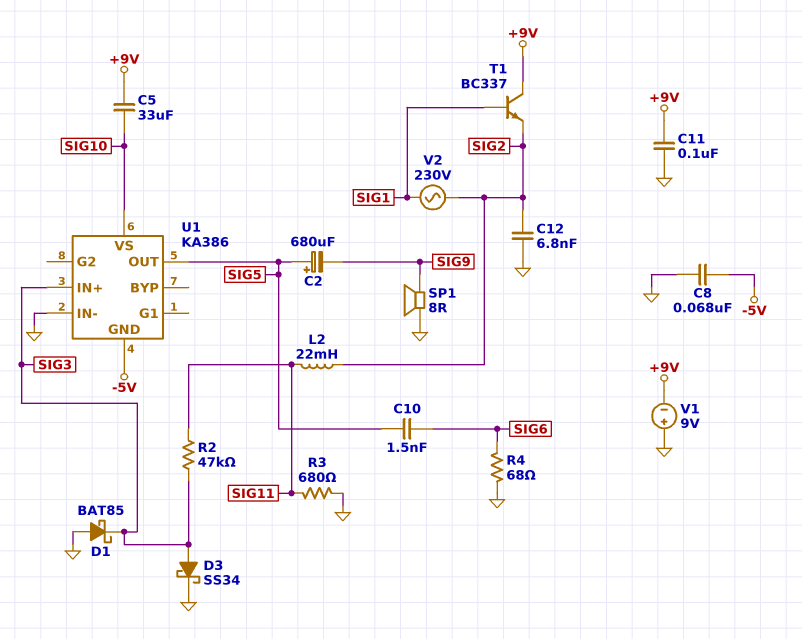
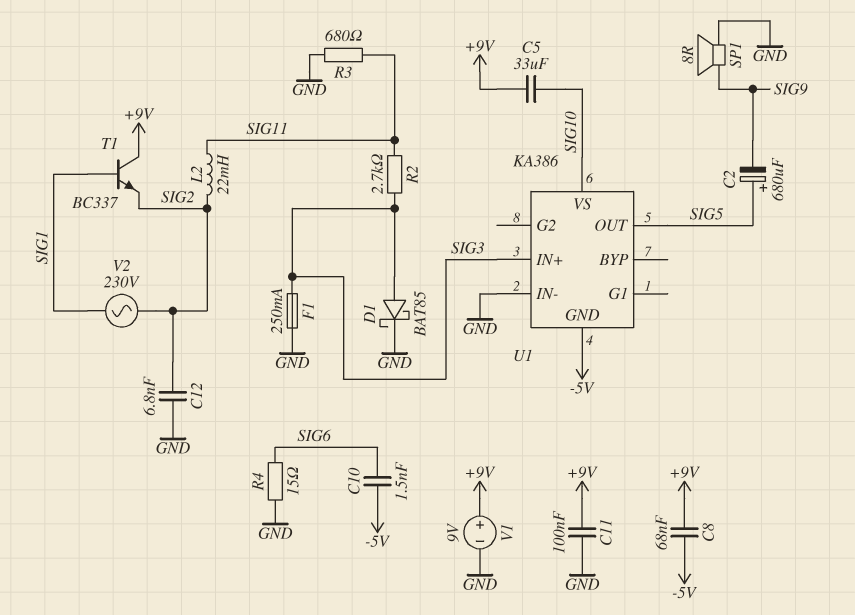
C8: 68nF (-5V, GND) -> 68nF (+9V, -5V)
C10: 1.5nF (SIG5, SIG6) -> 1.5nF (-5V, SIG6)
D1: schottky BAT85 (A GND, K SIG3) -> schottky BAT85 (A SIG3, K GND)
D3: schottky SS34 (A SIG3, K GND) -> none
F1: none -> 250mA (GND, SIG3)
R2: 47k (SIG3, SIG11) -> 2.7k (SIG3, SIG11)
R4: 68 (GND, SIG6) -> 15 (GND, SIG6)
V1: 9V (plus GND, minus +9V) -> 9V (plus +9V, minus GND)

